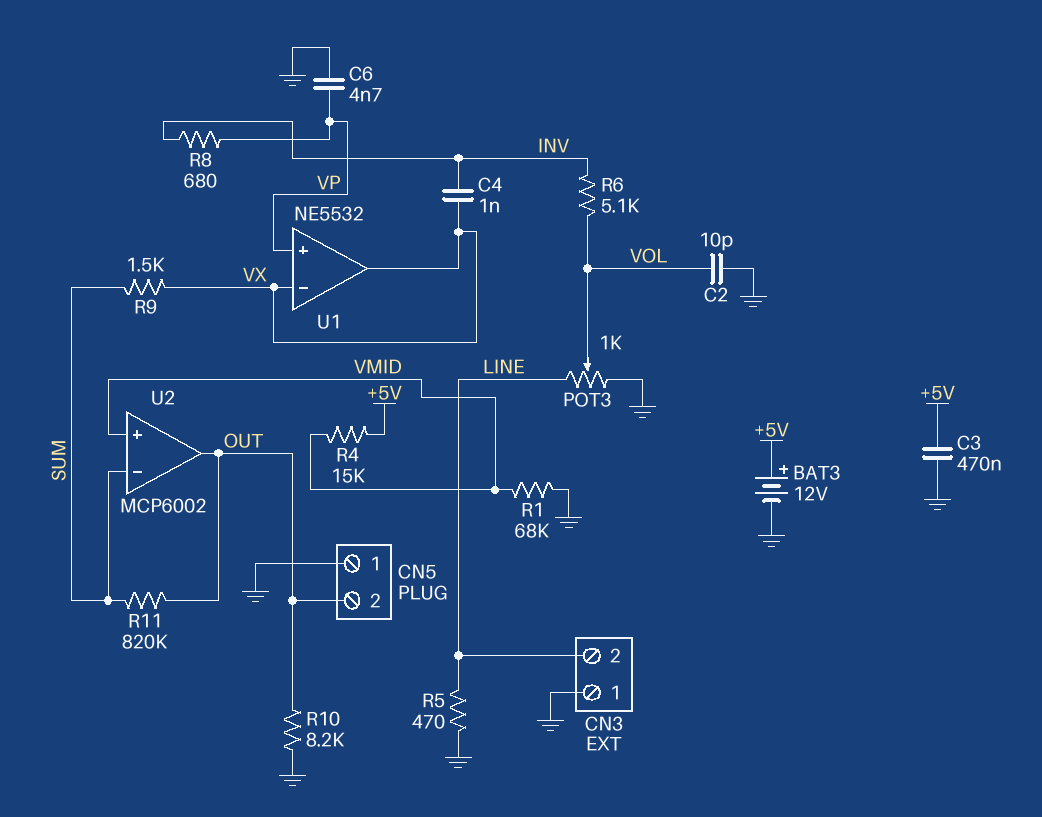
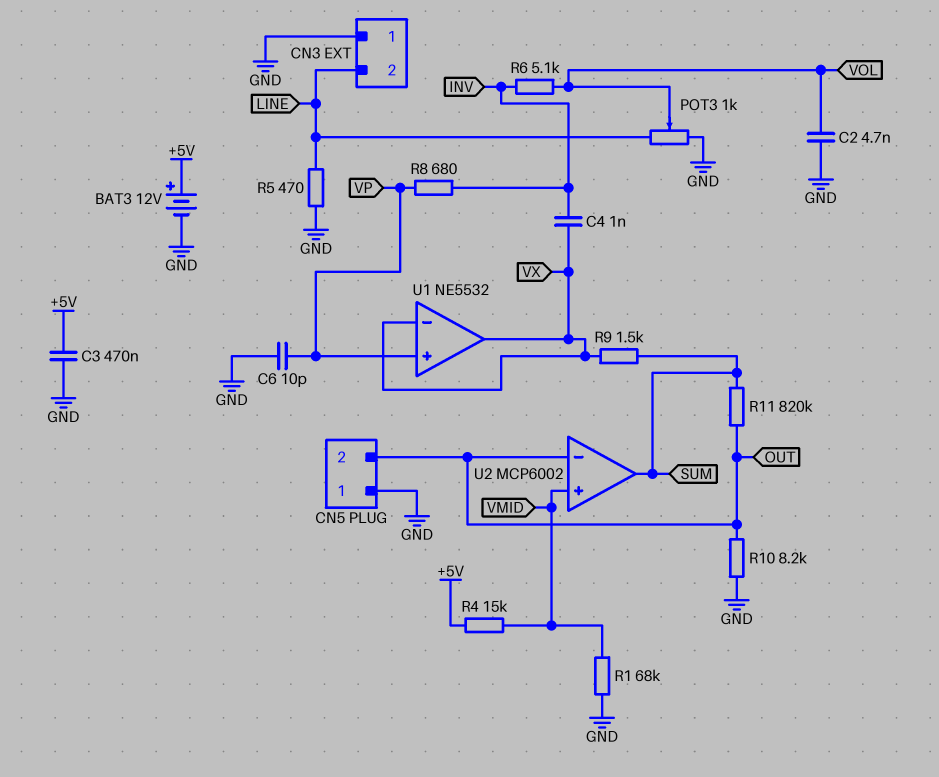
C2: 10pF (GND, VOL) -> 4.7nF (GND, VOL)
C6: 4.7nF (GND, VP) -> 10pF (GND, VP)
U2 pin in-: SUM -> OUT
U2 pin out: OUT -> SUM

